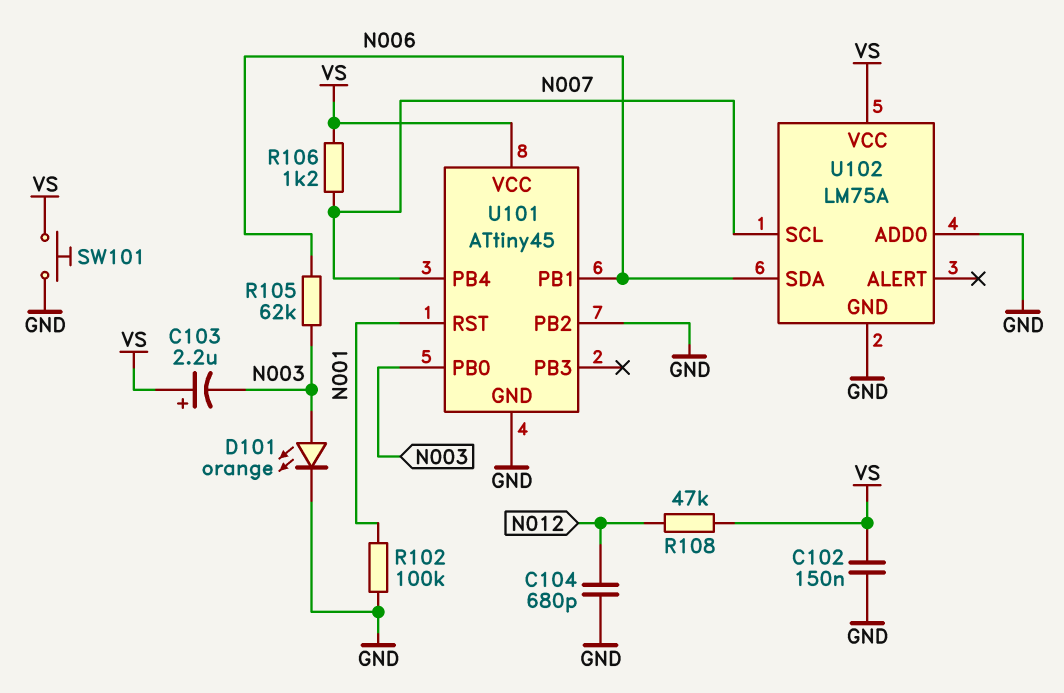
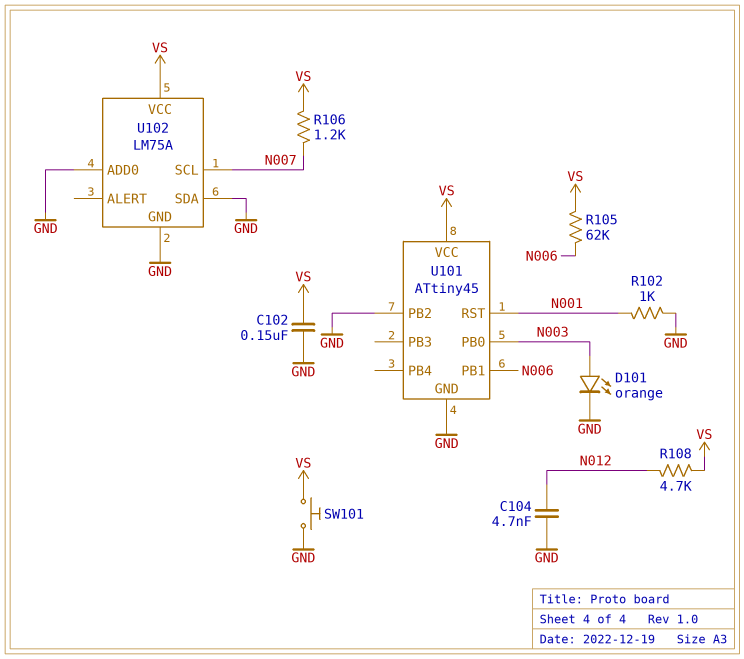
C103: 2.2uF (plus VS, minus N003) -> none
C104: 680pF (GND, N012) -> 4.7nF (GND, N012)
R102: 100k (GND, N001) -> 1k (GND, N001)
R105: 62k (N003, N006) -> 62k (N006, VS)
R108: 47k (N012, VS) -> 4.7k (N012, VS)
U101 pin PB4: N007 -> none
U102 pin SDA: N006 -> GND

